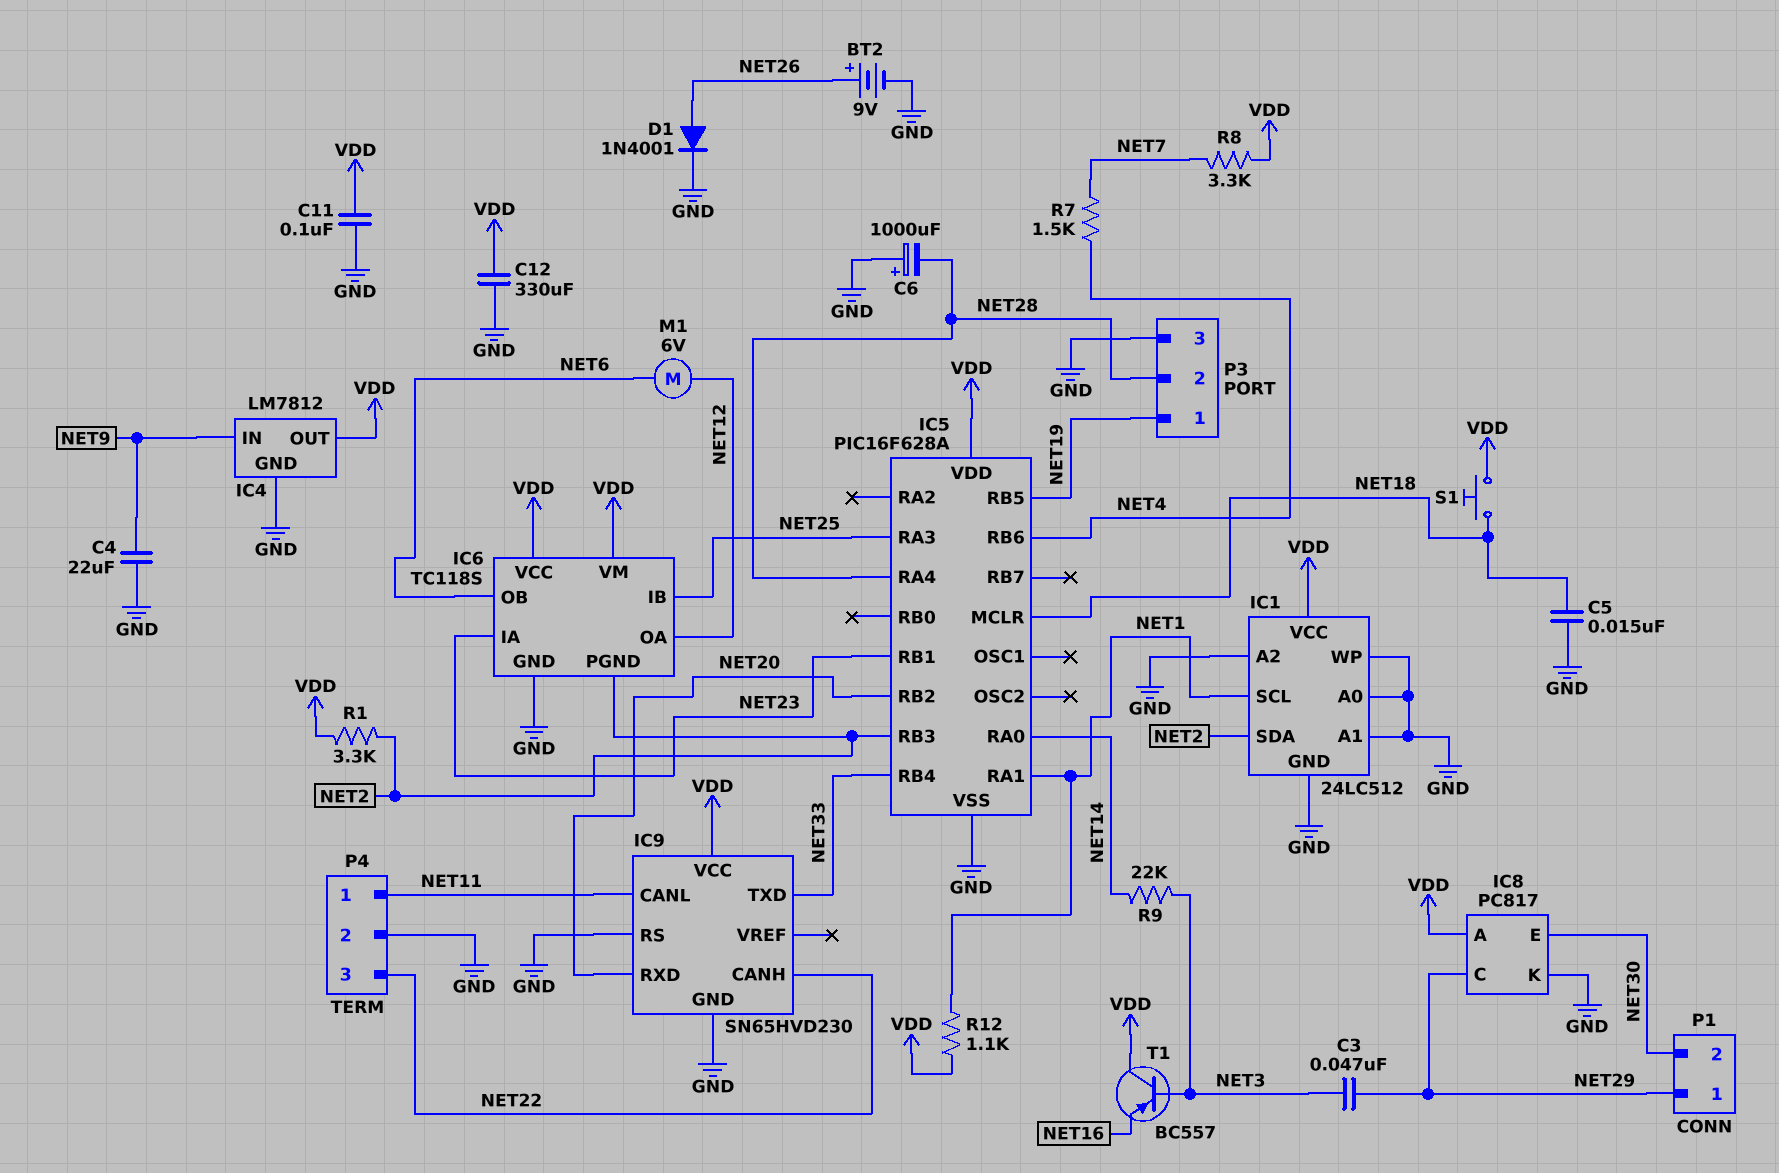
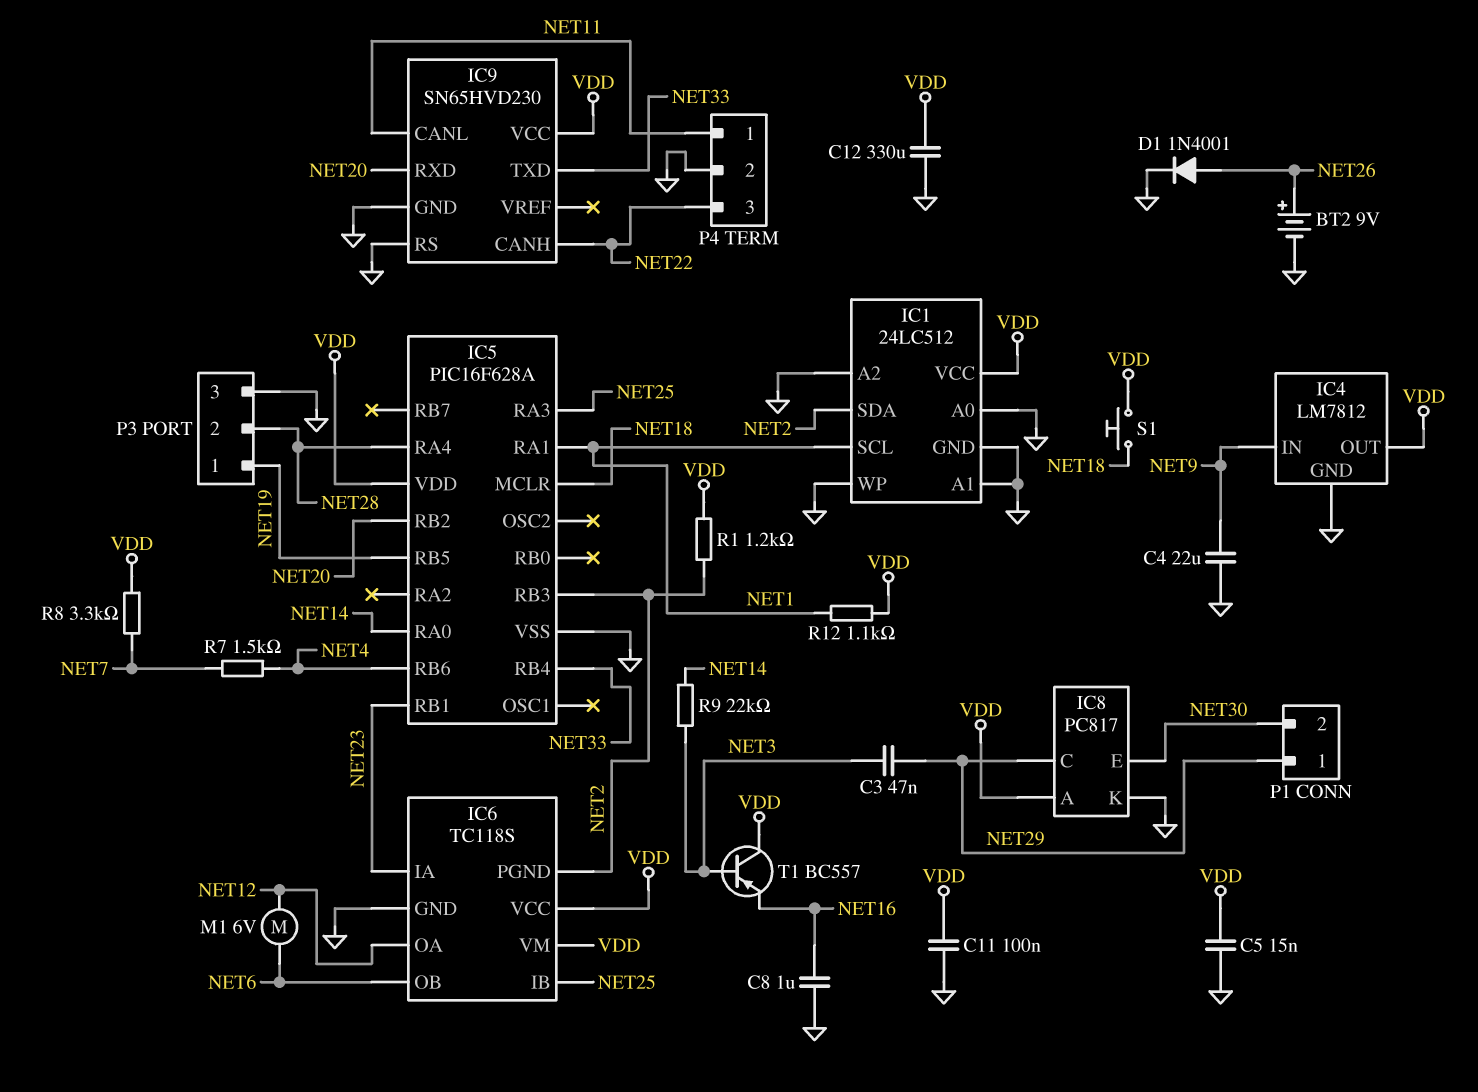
C5: 15nF (GND, NET18) -> 15nF (GND, VDD)
C6: 1000uF (plus GND, minus NET28) -> none
C8: none -> 1uF (GND, NET16)
R1: 3.3k (NET2, VDD) -> 1.2k (NET2, VDD)

